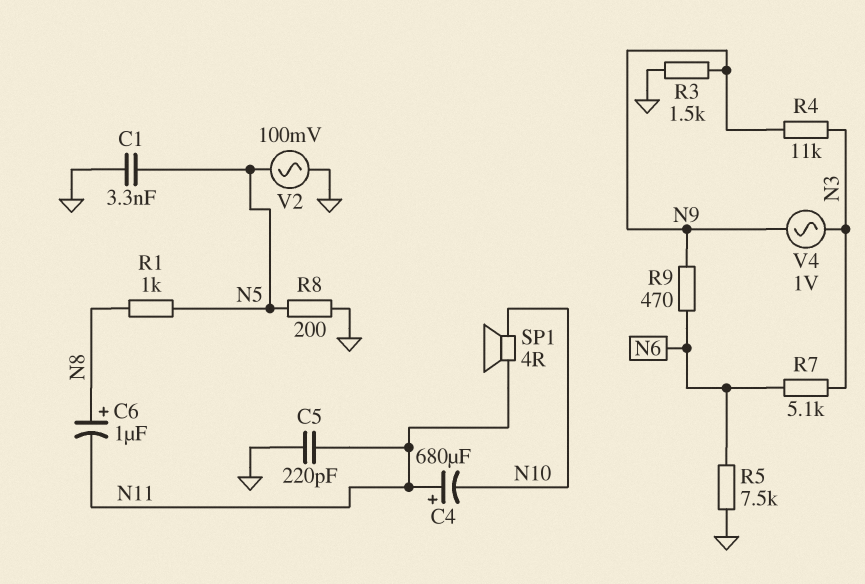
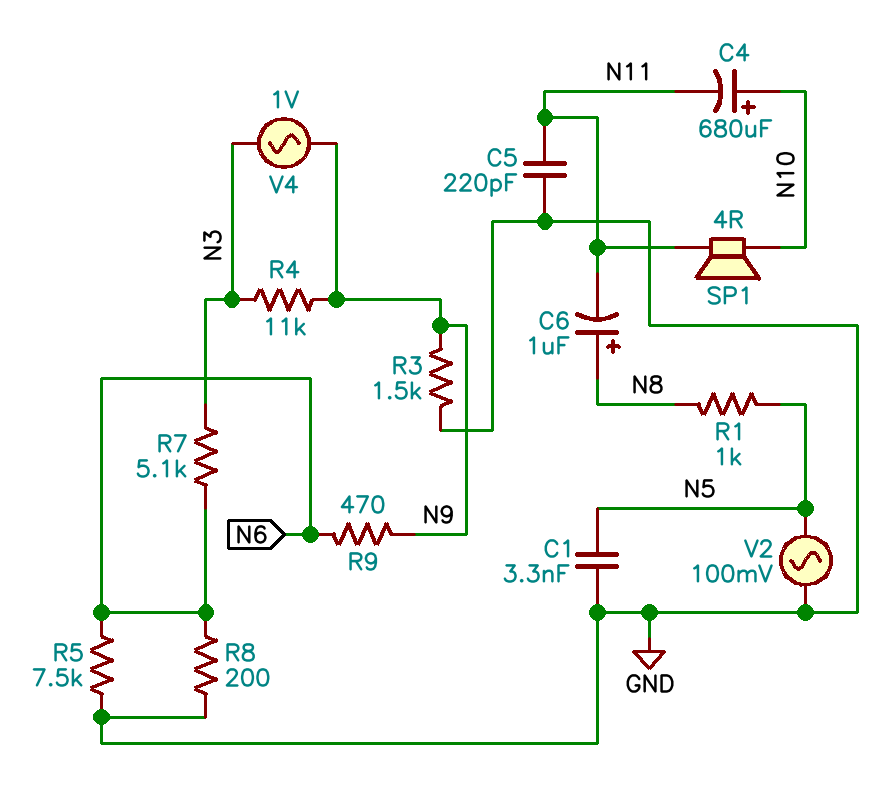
C4: 680uF (plus N11, minus N10) -> 680uF (plus N10, minus N11)
R8: 200 (GND, N5) -> 200 (GND, N6)

